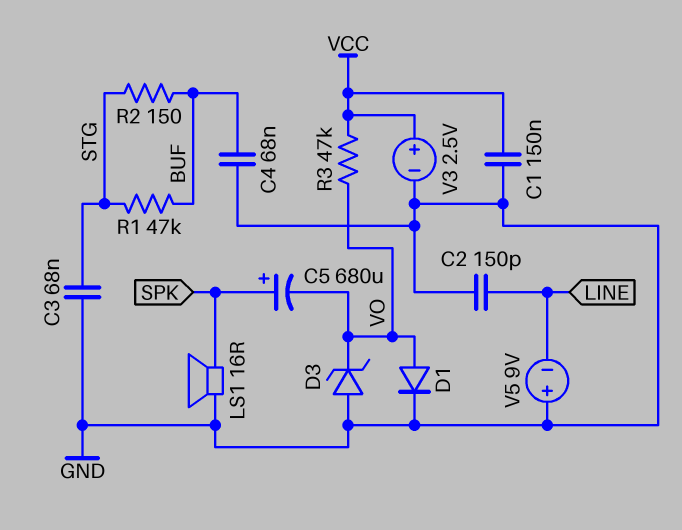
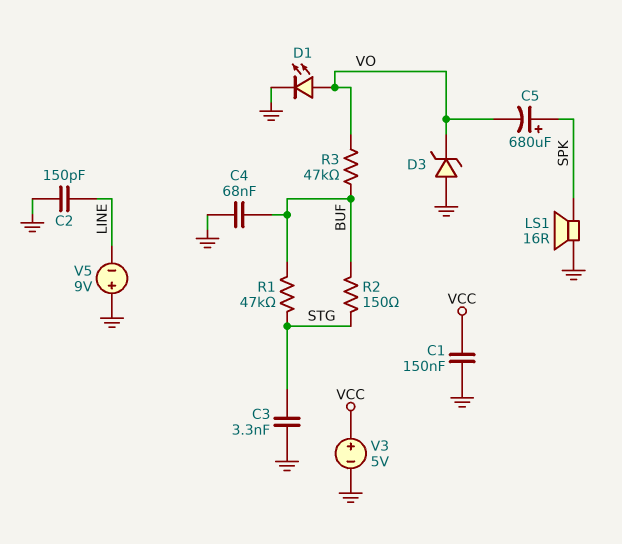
C3: 68nF (GND, STG) -> 3.3nF (GND, STG)
D1: diode (A VO, K GND) -> LED (A VO, K GND)
R3: 47k (VCC, VO) -> 47k (BUF, VO)
V3: 2.5V (plus VCC, minus GND) -> 5V (plus VCC, minus GND)

